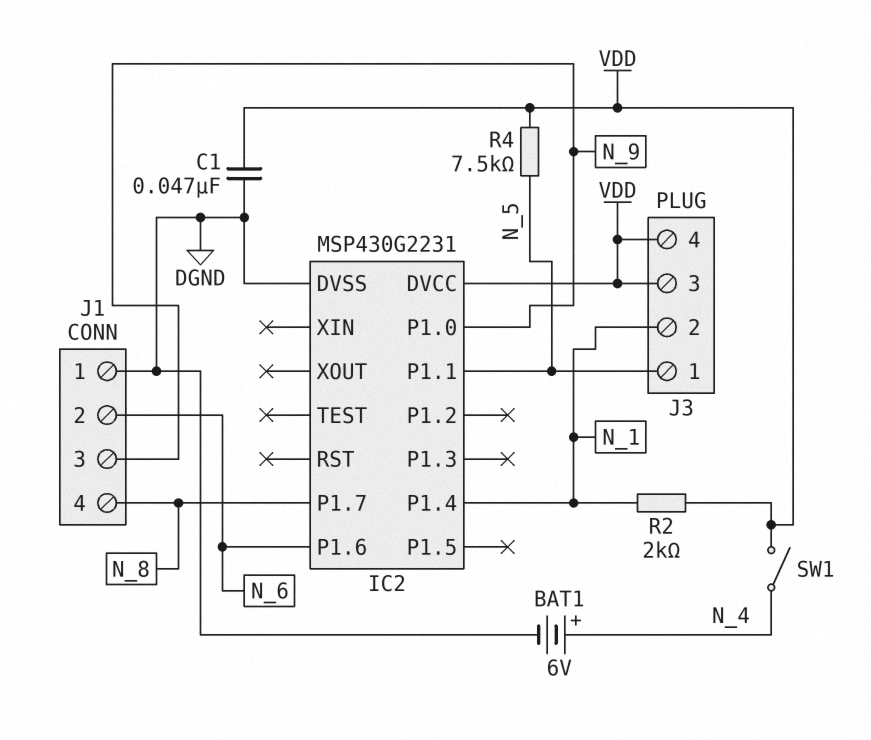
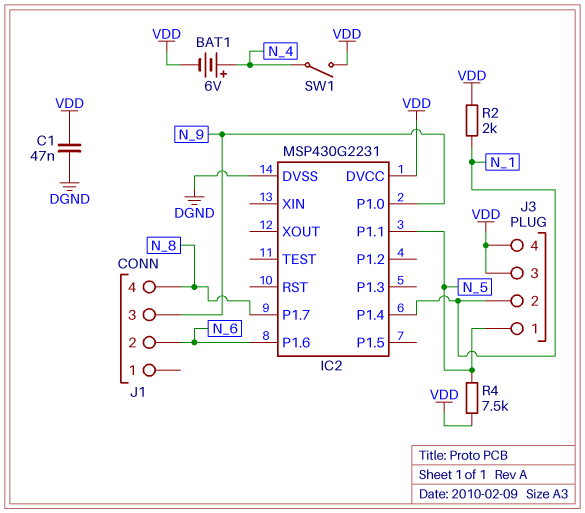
BAT1: 6V (plus N_4, minus DGND) -> 6V (plus N_4, minus VDD)
J1 pin 1: DGND -> none

